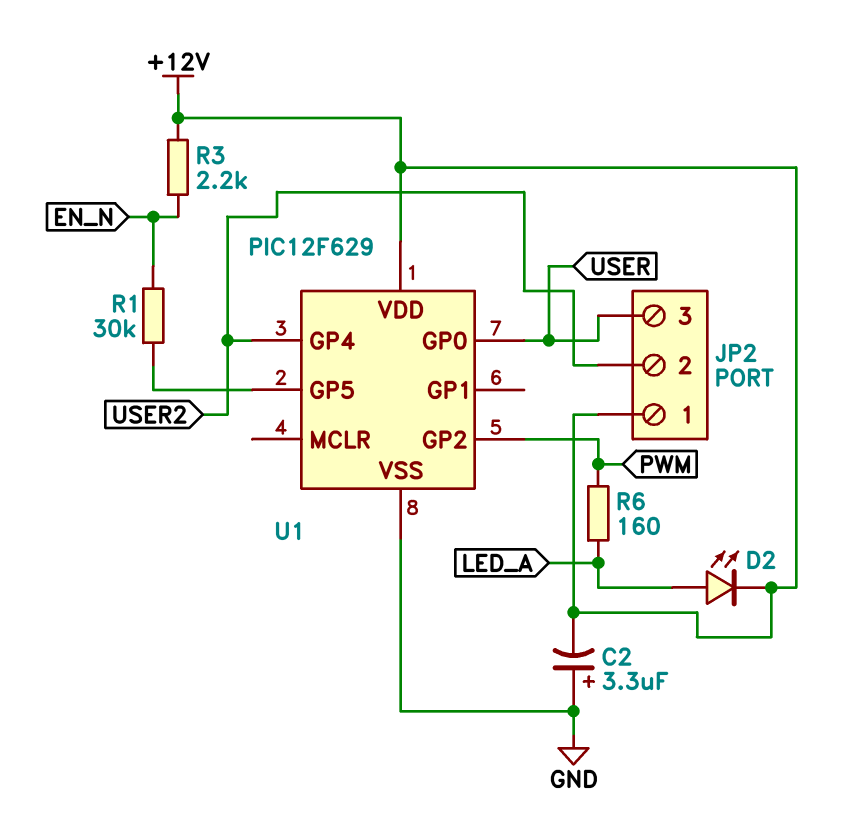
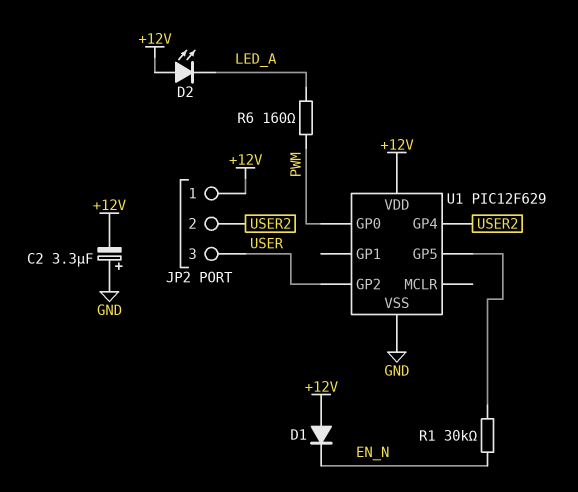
D1: none -> diode (A +12V, K EN_N)
D2: LED (A LED_A, K +12V) -> LED (A +12V, K LED_A)
R3: 2.2k (+12V, EN_N) -> none
U1 pin GP0: USER -> PWM
U1 pin GP2: PWM -> USER

